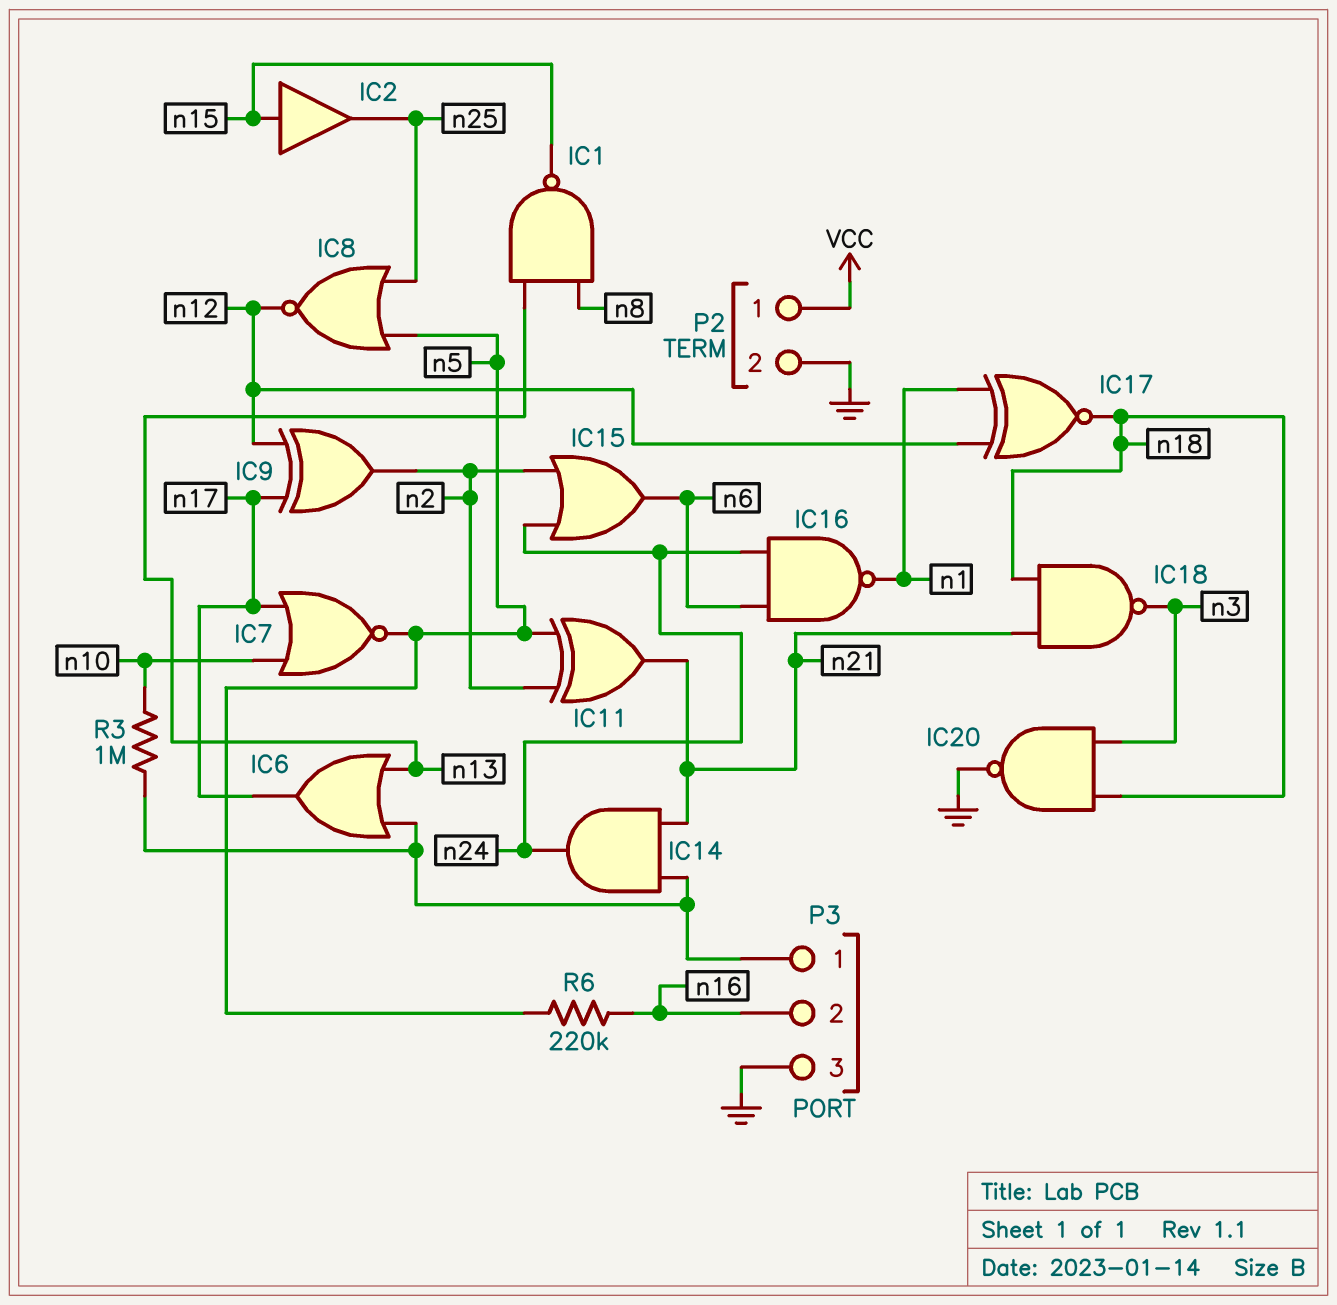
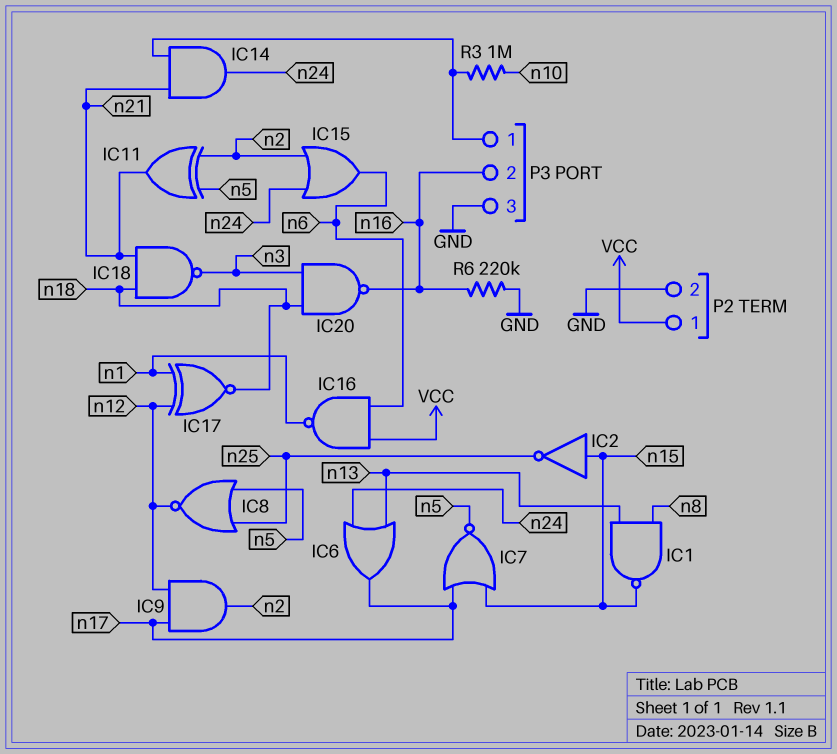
IC2: buffer (in n15, out n25) -> NOT (in n15, out n25)
IC6: OR (in P3/1, in n13, out n17) -> OR (in n13, in n24, out n17)
IC7: NOR (in n10, in n17, out n5) -> NOR (in n15, in n17, out n5)
IC9: XOR (in n12, in n17, out n2) -> AND (in n12, in n17, out n2)
IC16: NAND (in n6, in n24, out n1) -> NAND (in VCC, in n6, out n1)
IC20: NAND (in n3, in n18, out GND) -> NAND (in n3, in n18, out n16)
R6: 220k (n5, n16) -> 220k (GND, n16)

